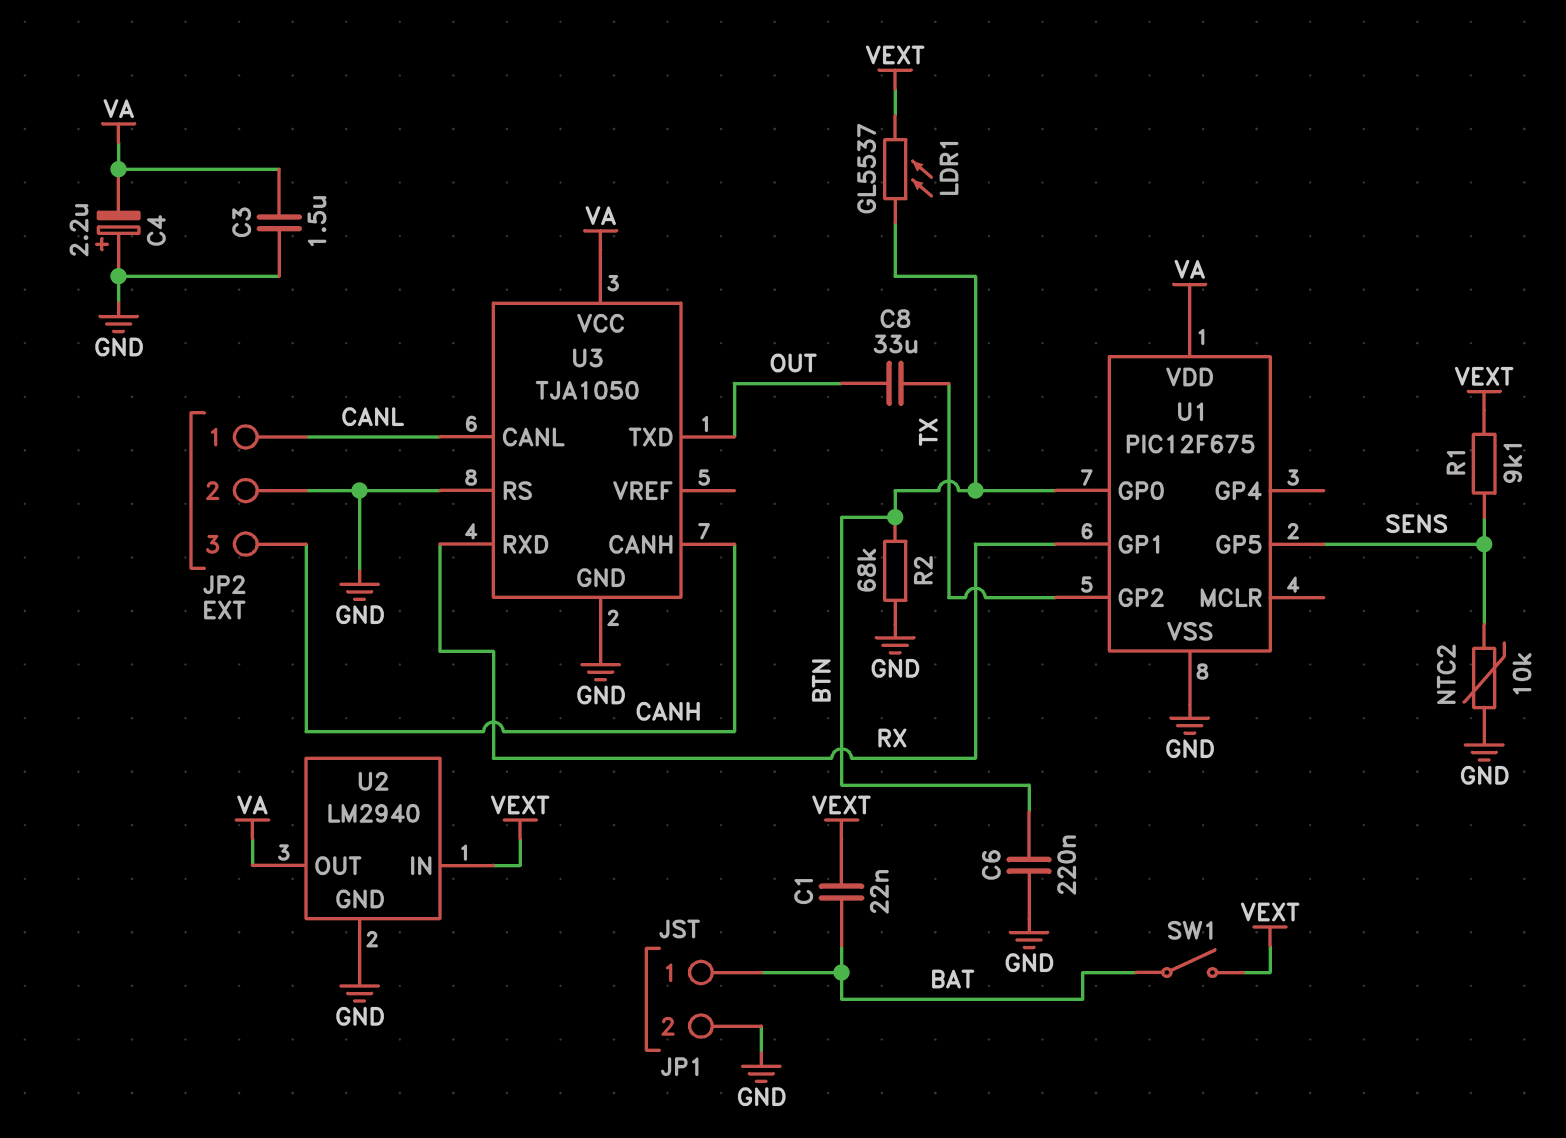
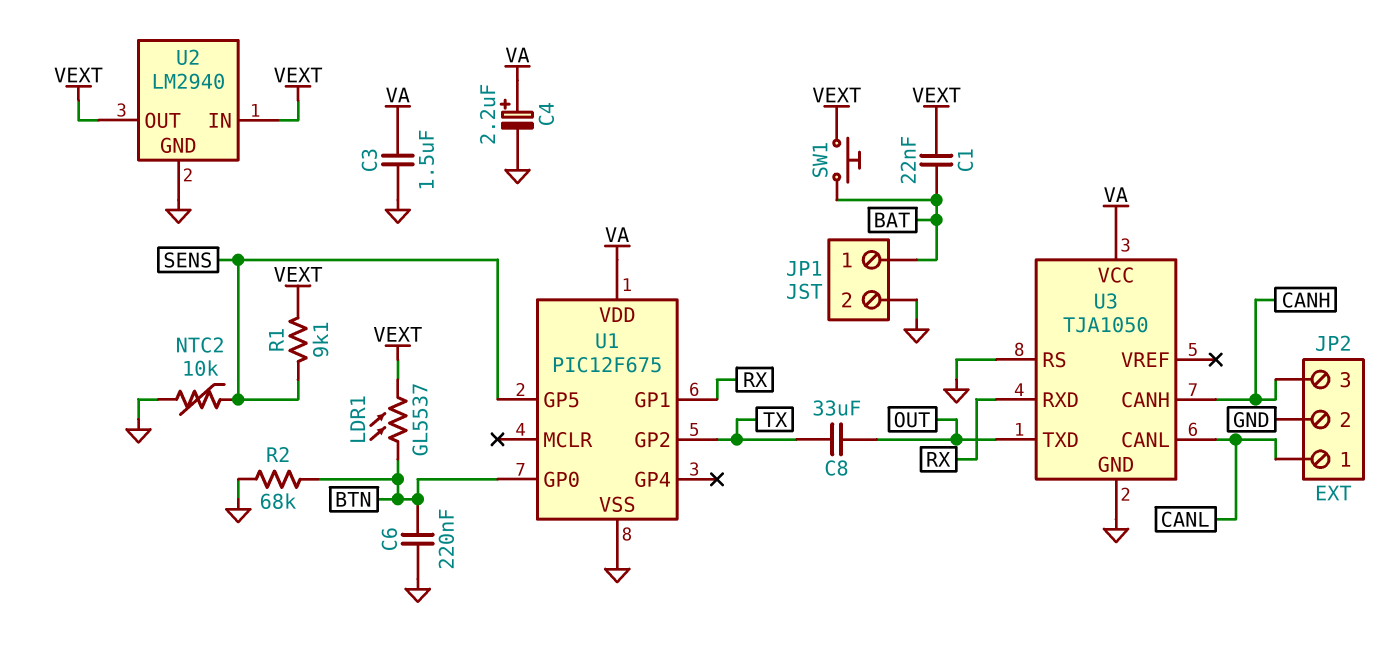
C4: 2.2uF (plus GND, minus VA) -> 2.2uF (plus VA, minus GND)
SW1: switch (BAT, VEXT) -> button (BAT, VEXT)
U2 pin OUT: VA -> VEXT

